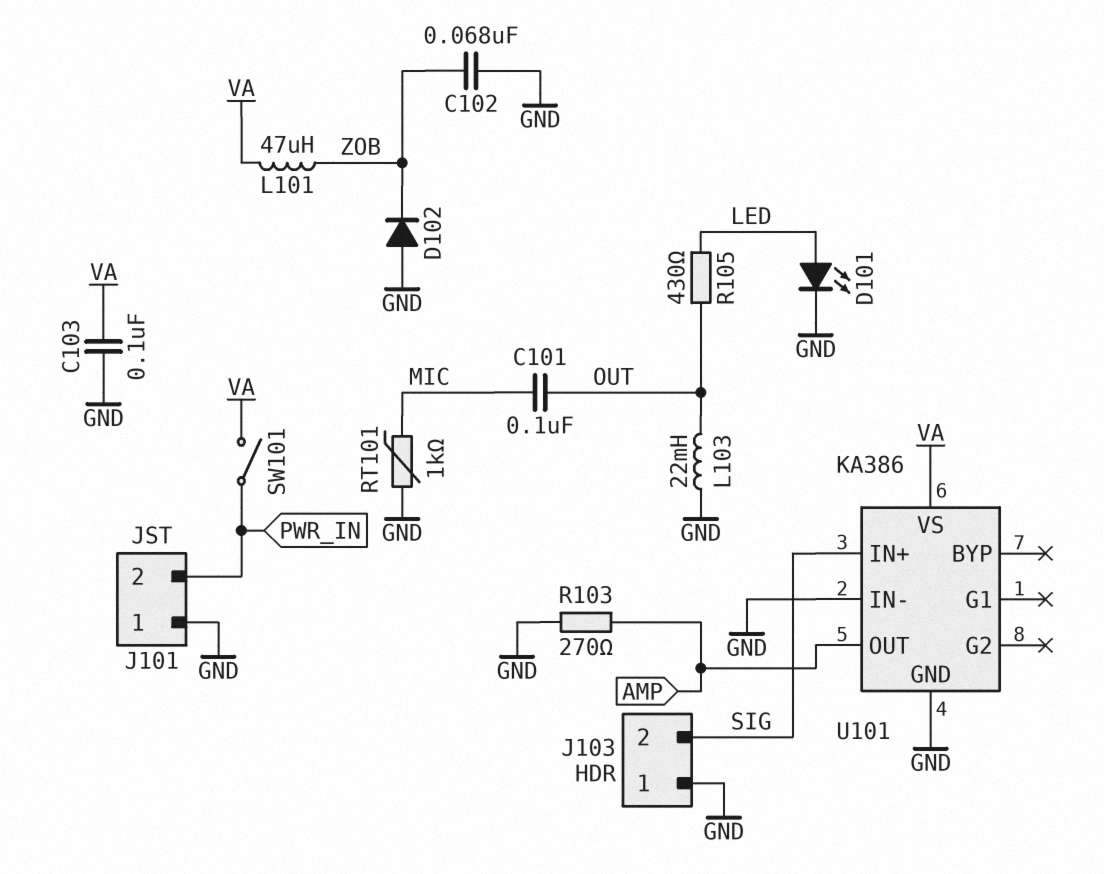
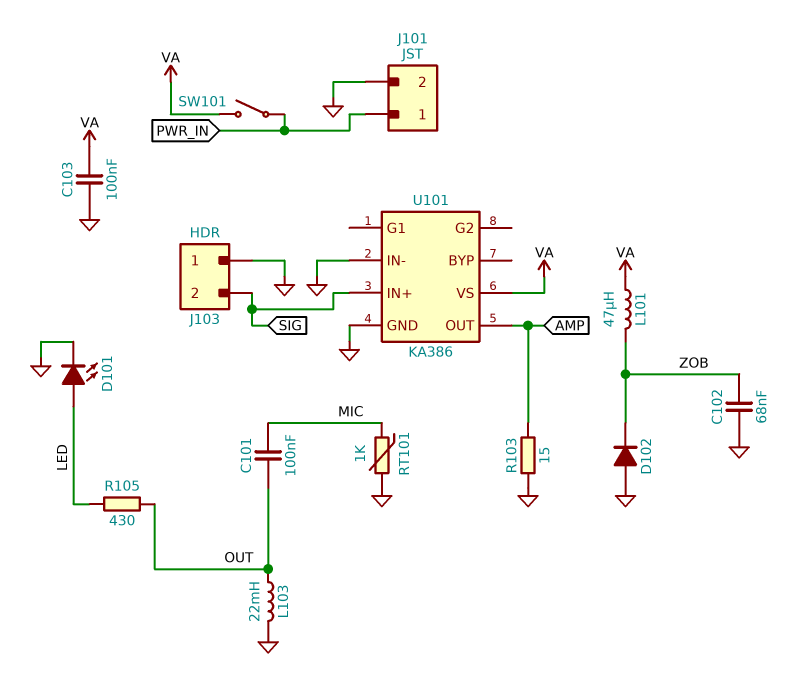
J101 pin 1: GND -> PWR_IN
J101 pin 2: PWR_IN -> GND
R103: 270 (AMP, GND) -> 15 (AMP, GND)

